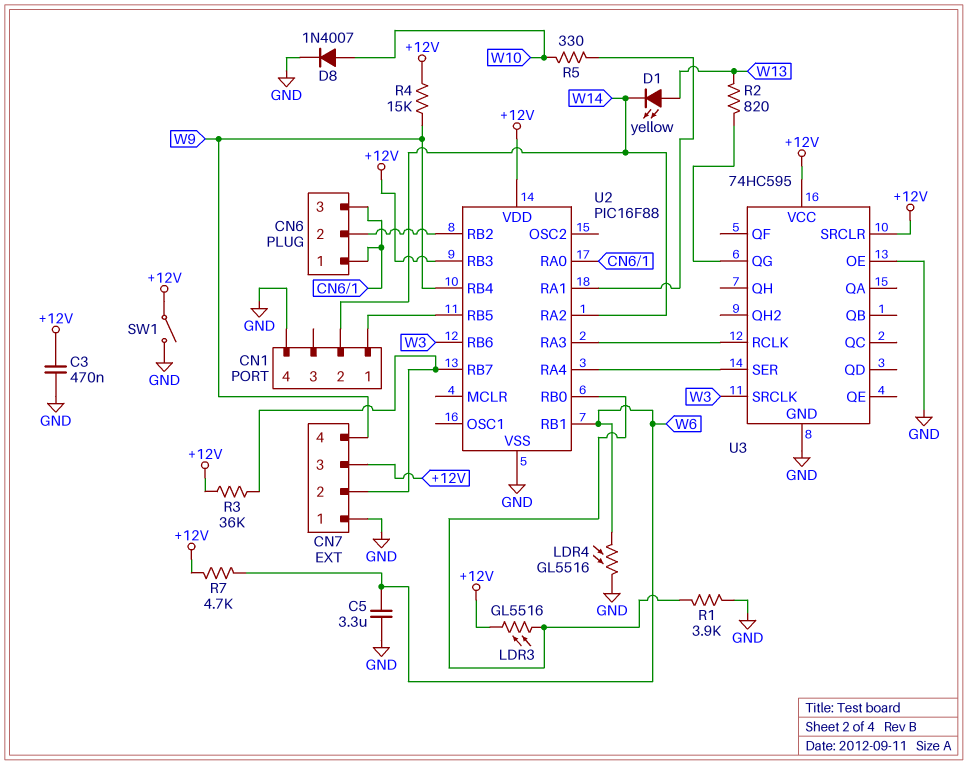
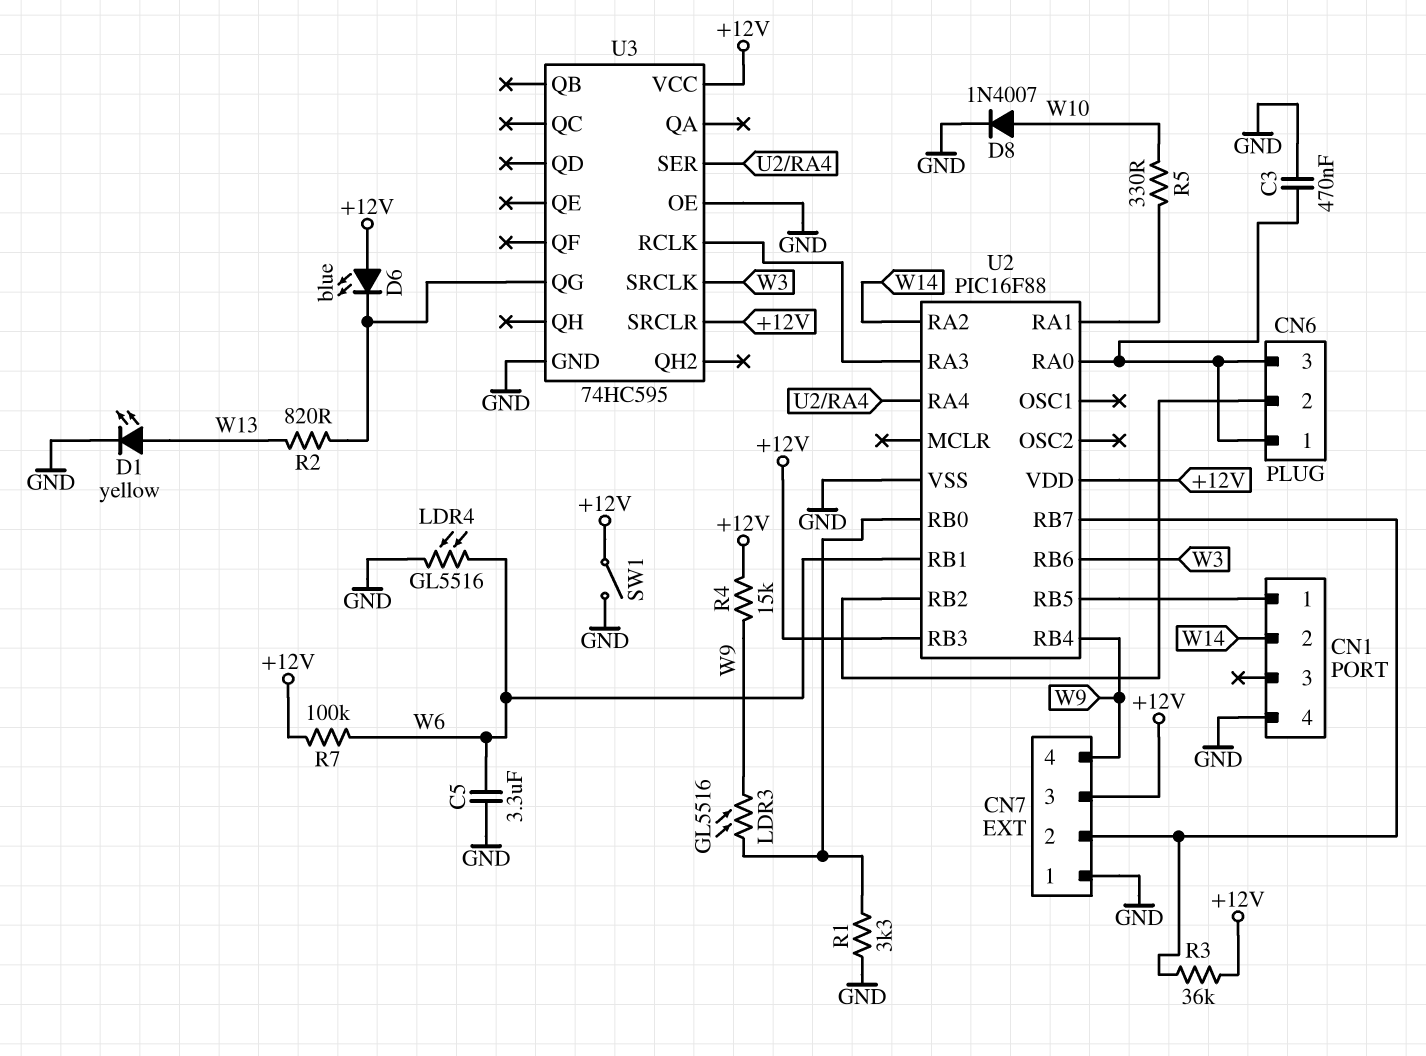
C3: 470nF (+12V, GND) -> 470nF (CN6/1, GND)
D1: LED yellow (A W13, K W14) -> LED yellow (A W13, K GND)
D6: none -> LED blue (A +12V, K U3/QG)
LDR3: GL5516 (+12V, U2/RB0) -> GL5516 (U2/RB0, W9)
R1: 3.9k (GND, U2/RB0) -> 3.3k (GND, U2/RB0)
R7: 4.7k (+12V, W6) -> 100k (+12V, W6)

